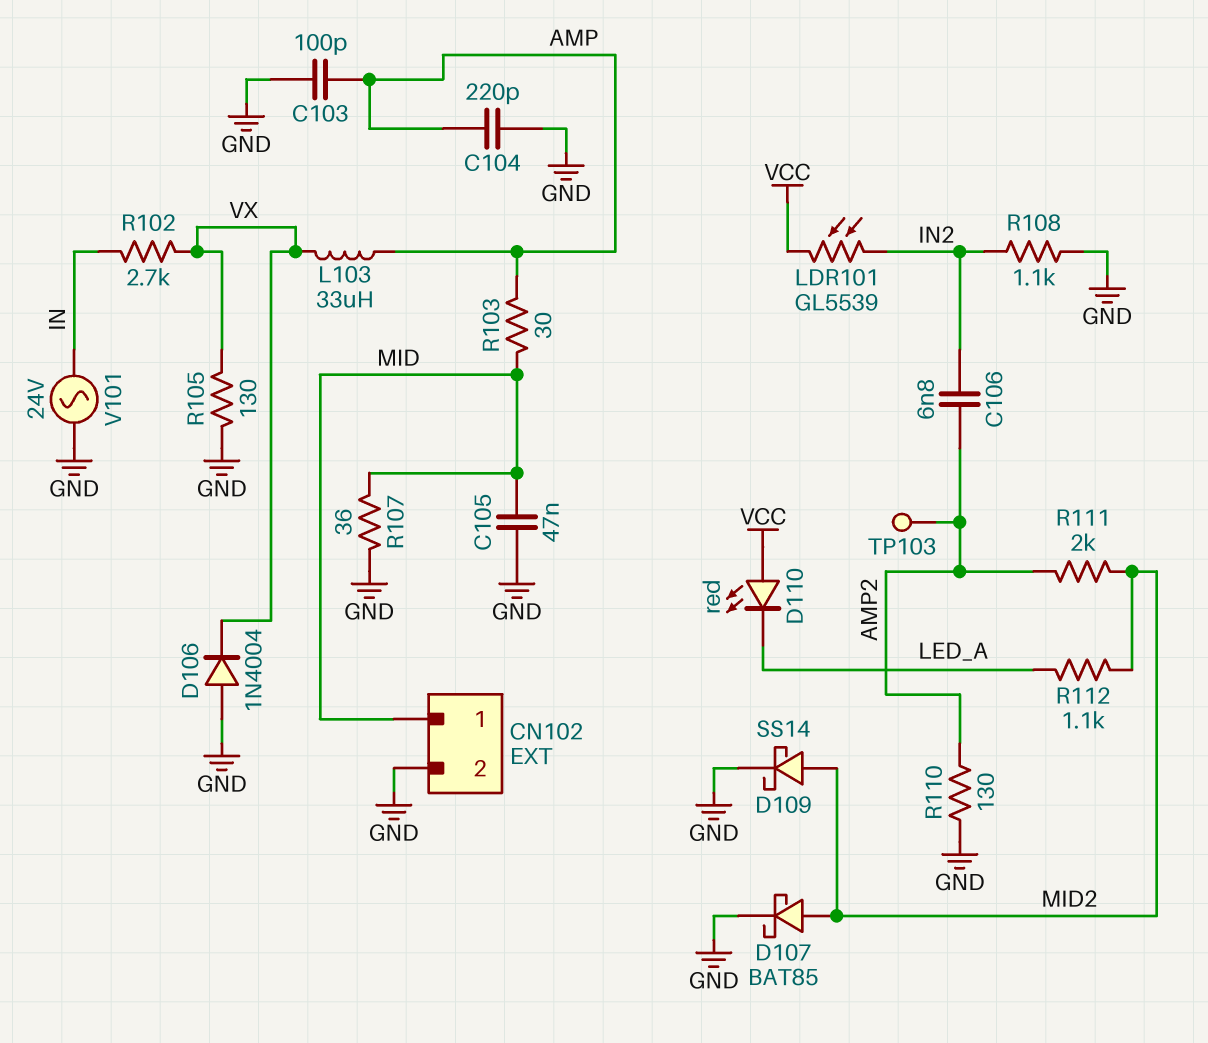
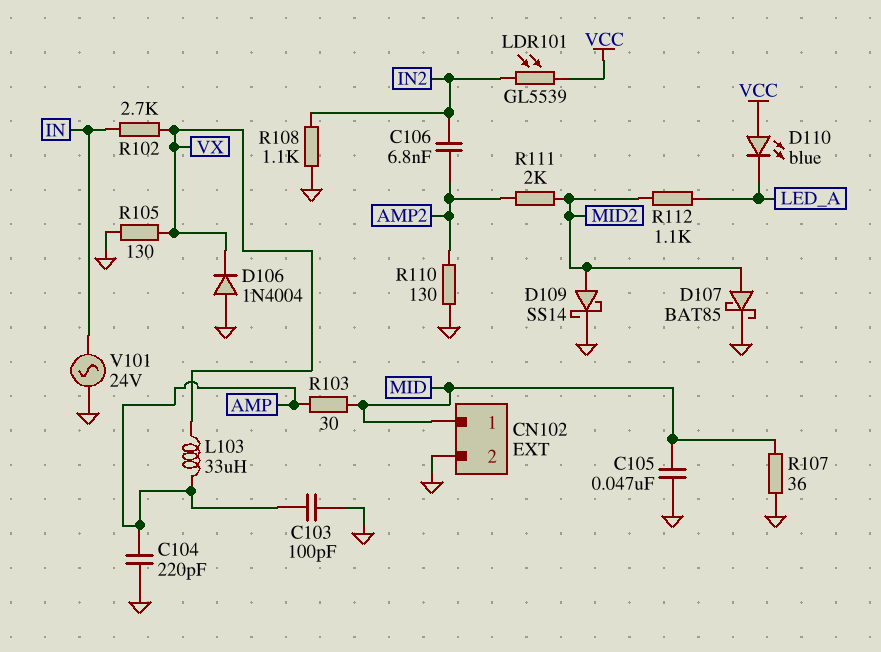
D110: LED red (A VCC, K LED_A) -> LED blue (A VCC, K LED_A)
TP103: test point (AMP2) -> none

